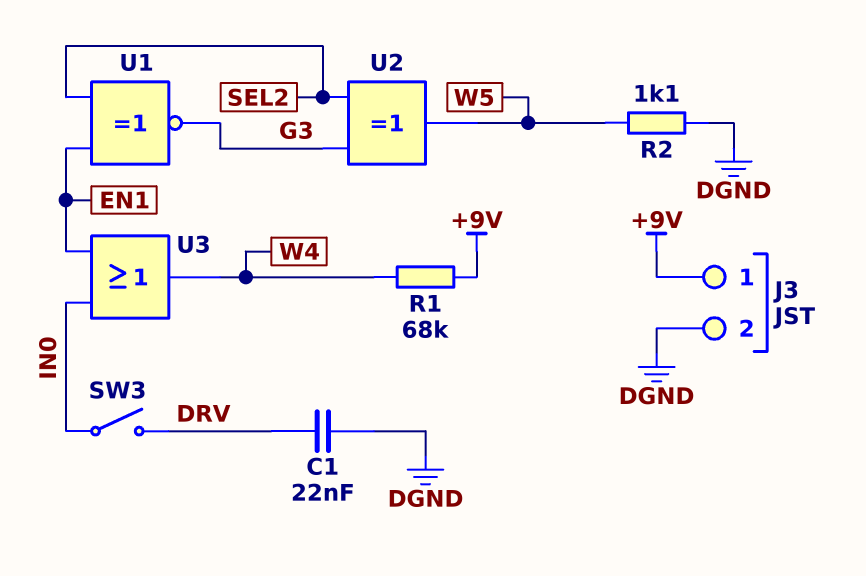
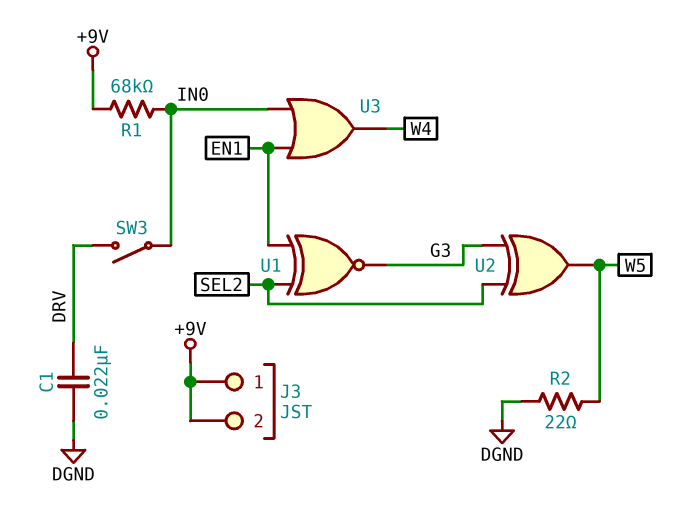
J3 pin 2: DGND -> +9V
R1: 68k (+9V, W4) -> 68k (+9V, IN0)
R2: 1.1k (DGND, W5) -> 22 (DGND, W5)

